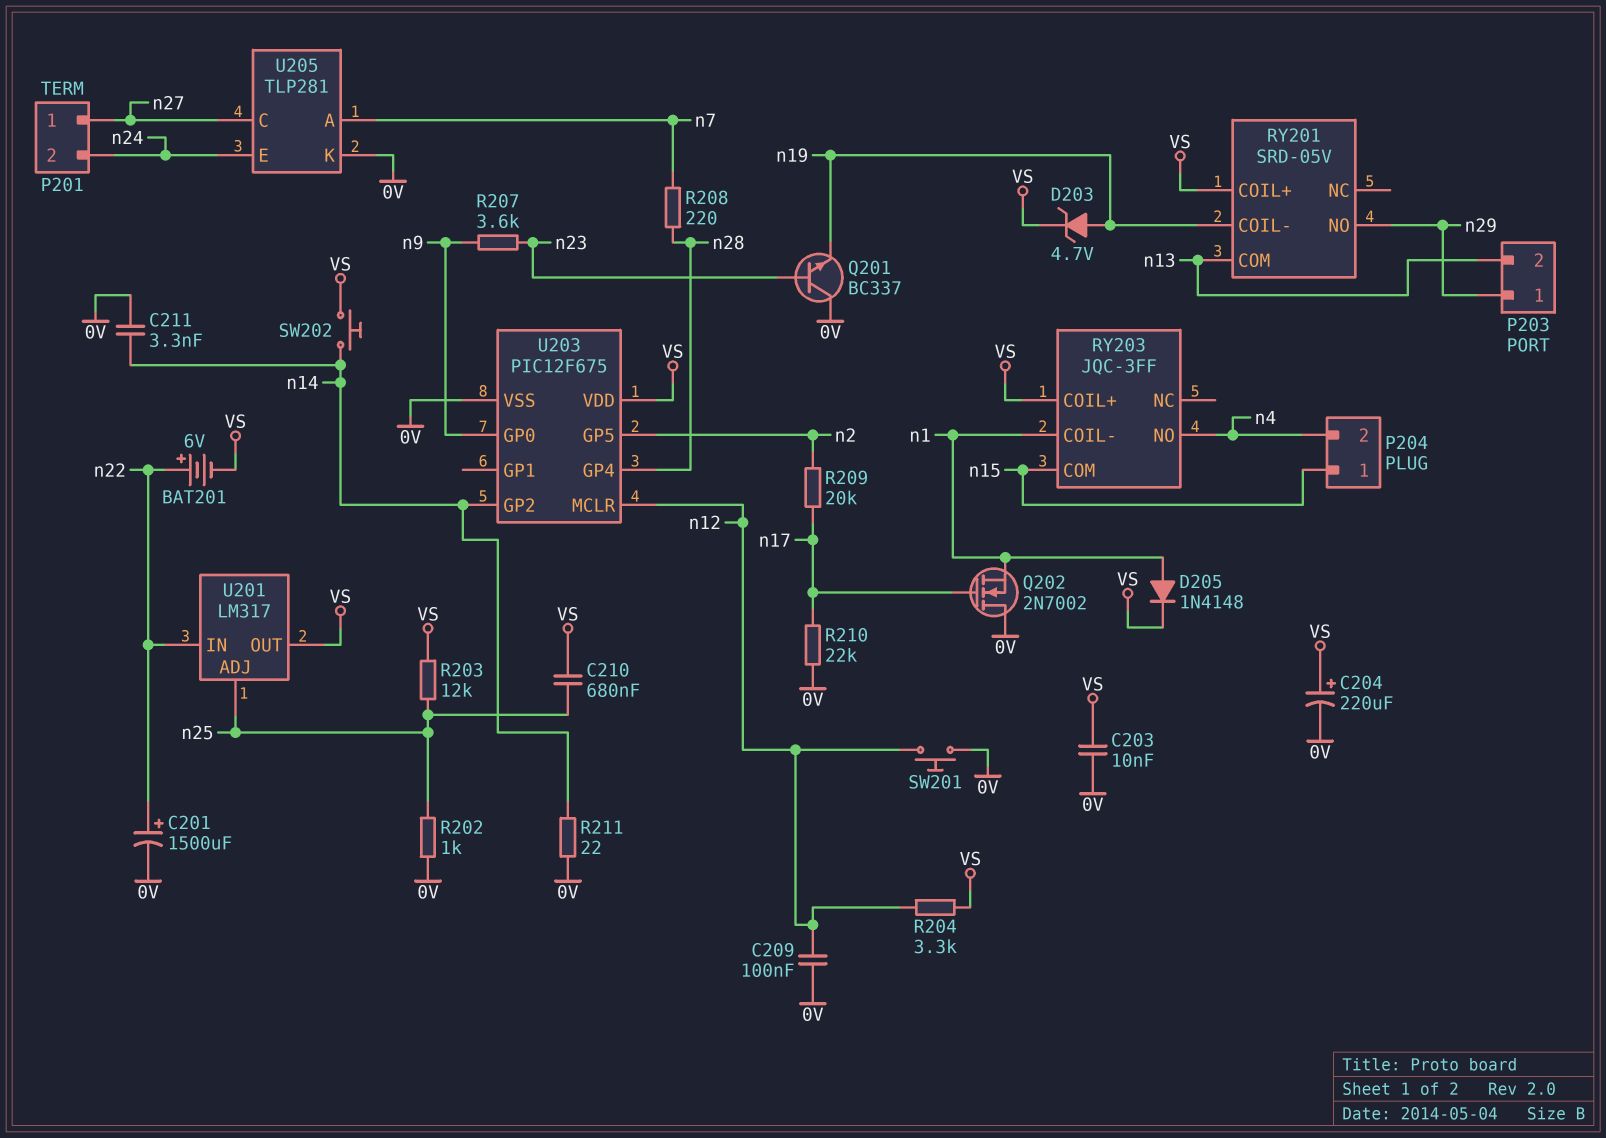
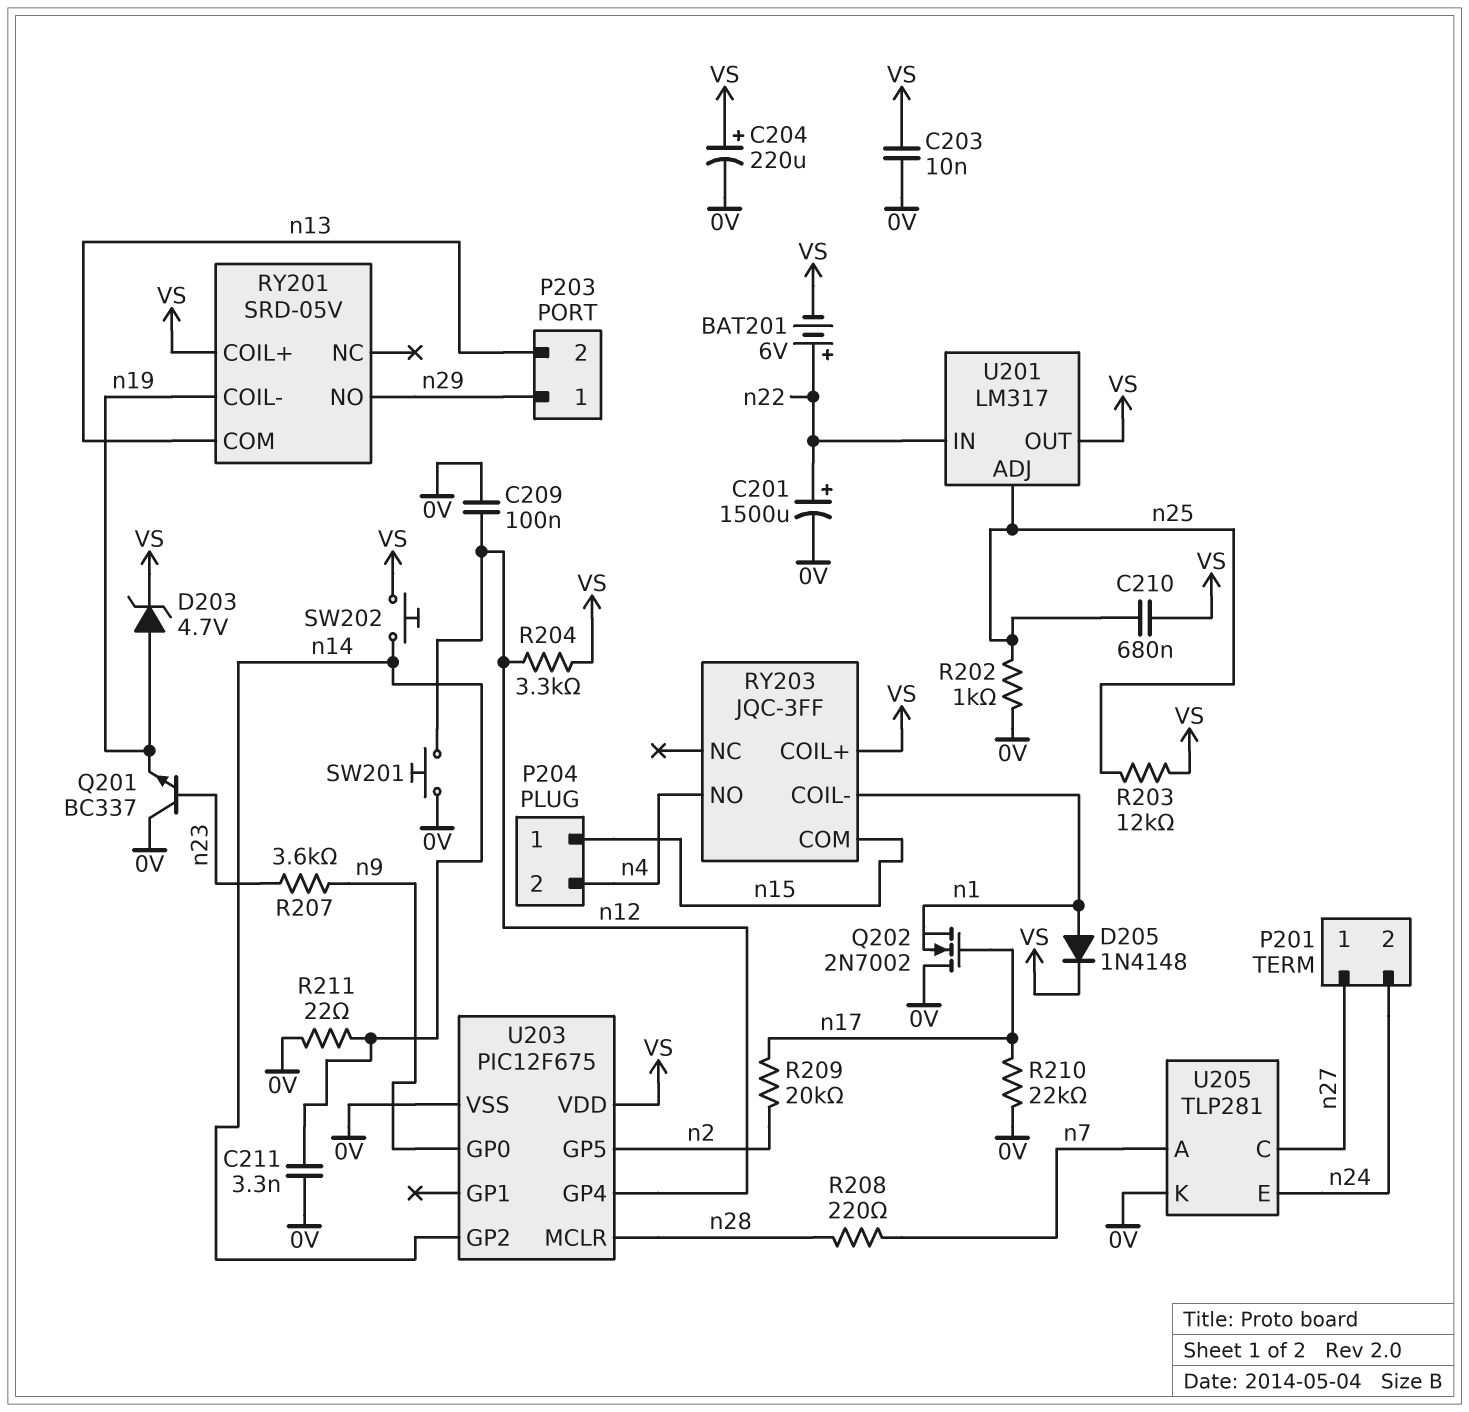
U203 pin GP4: n28 -> n12
U203 pin MCLR: n12 -> n28

